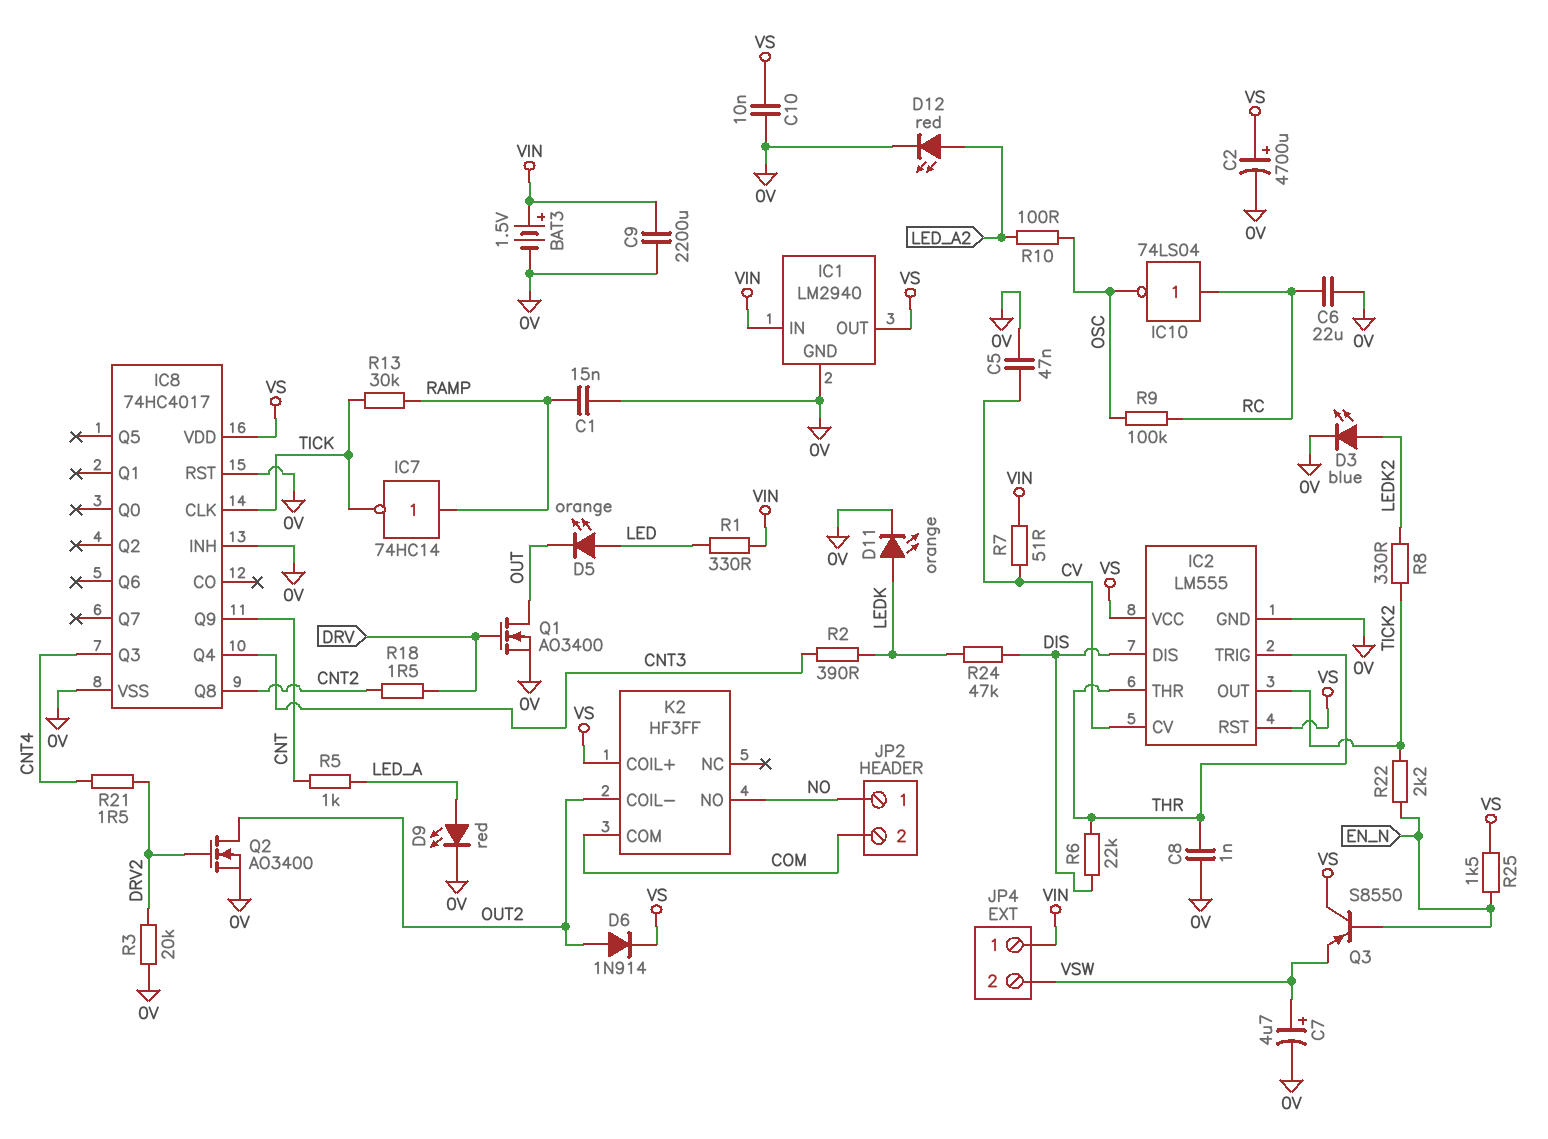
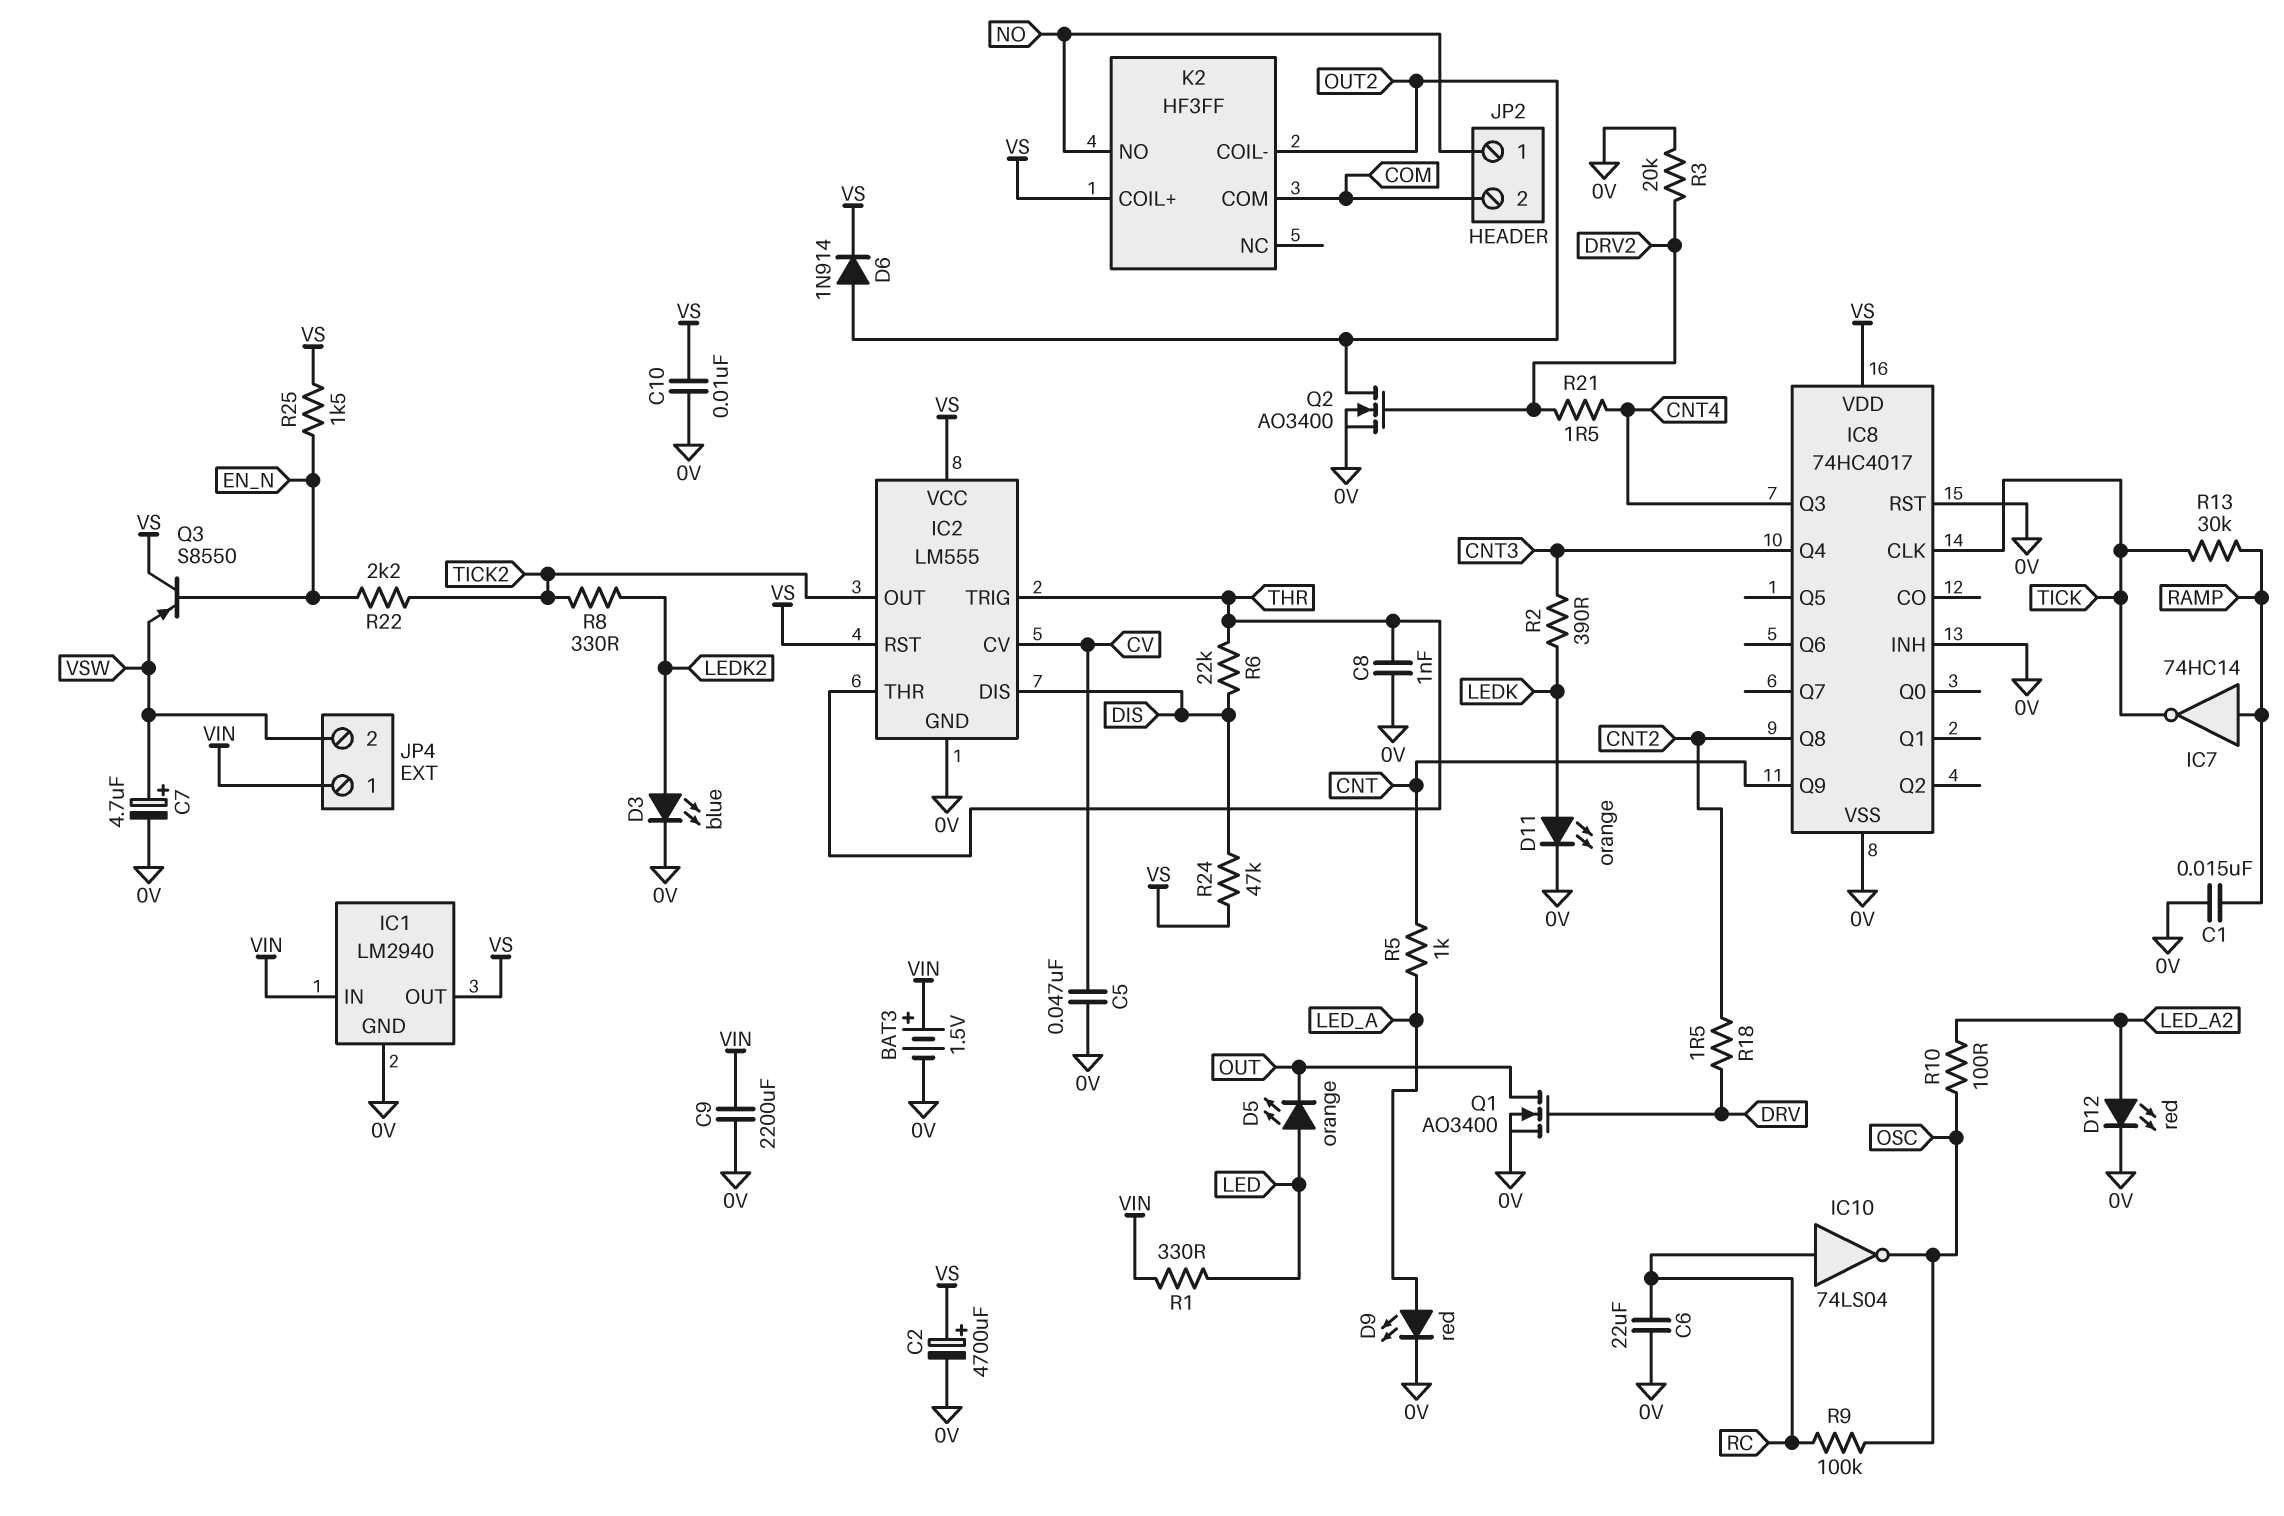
R7: 51 (CV, VIN) -> none
R24: 47k (DIS, LEDK) -> 47k (DIS, VS)

